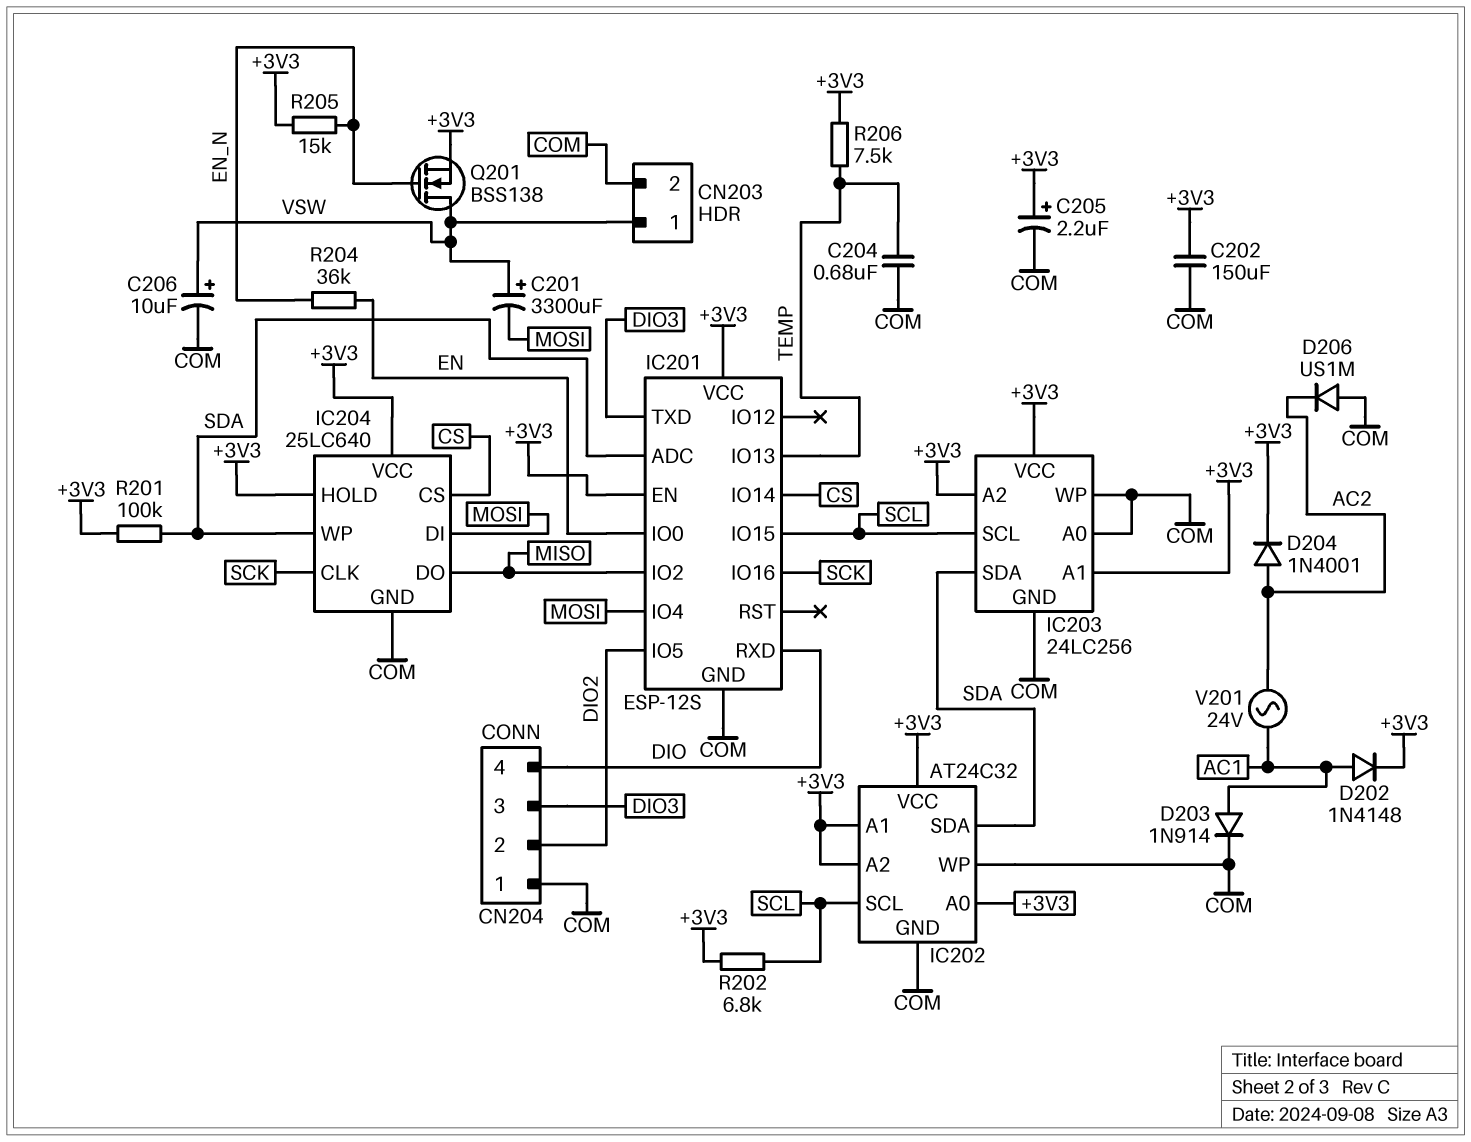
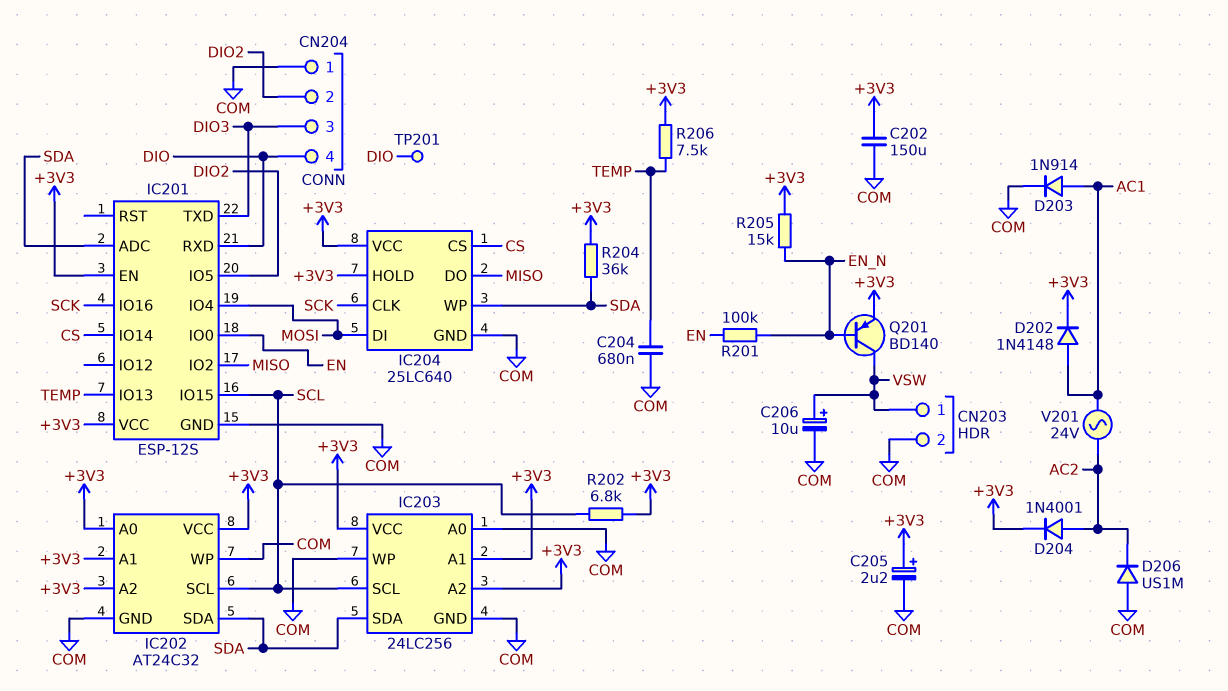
C201: 3300uF (plus VSW, minus MOSI) -> none
Q201: NMOS BSS138 (G EN_N, D VSW, S +3V3) -> PNP BD140 (B EN_N, C VSW, E +3V3)
R201: 100k (+3V3, SDA) -> 100k (EN, EN_N)
R204: 36k (EN, EN_N) -> 36k (+3V3, SDA)
TP201: none -> test point (DIO)

